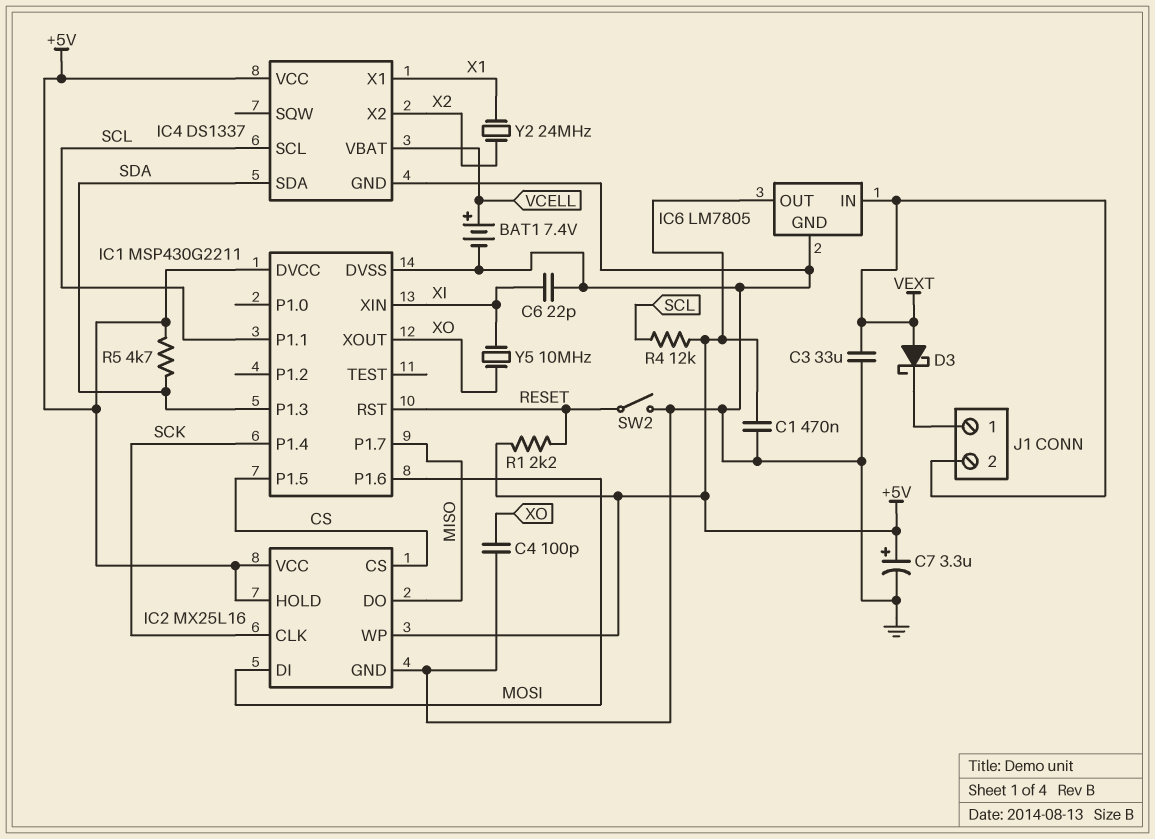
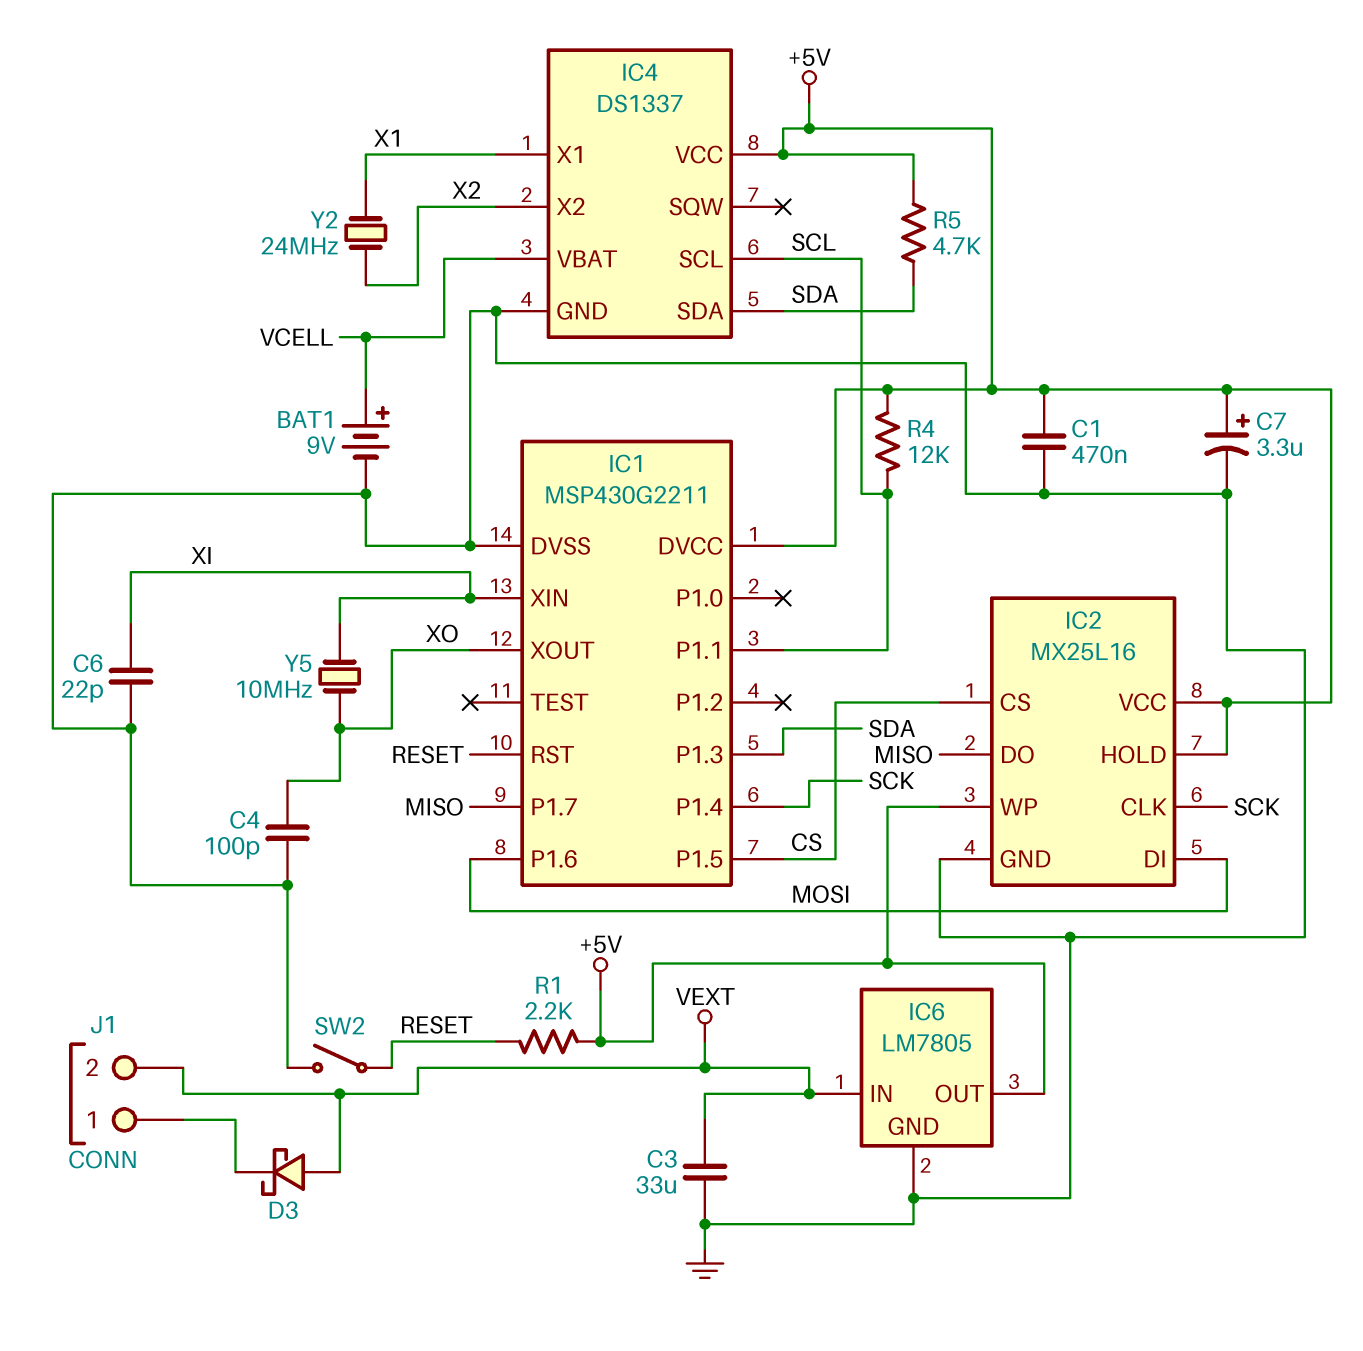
BAT1: 7.4V (plus VCELL, minus GND) -> 9V (plus VCELL, minus GND)

